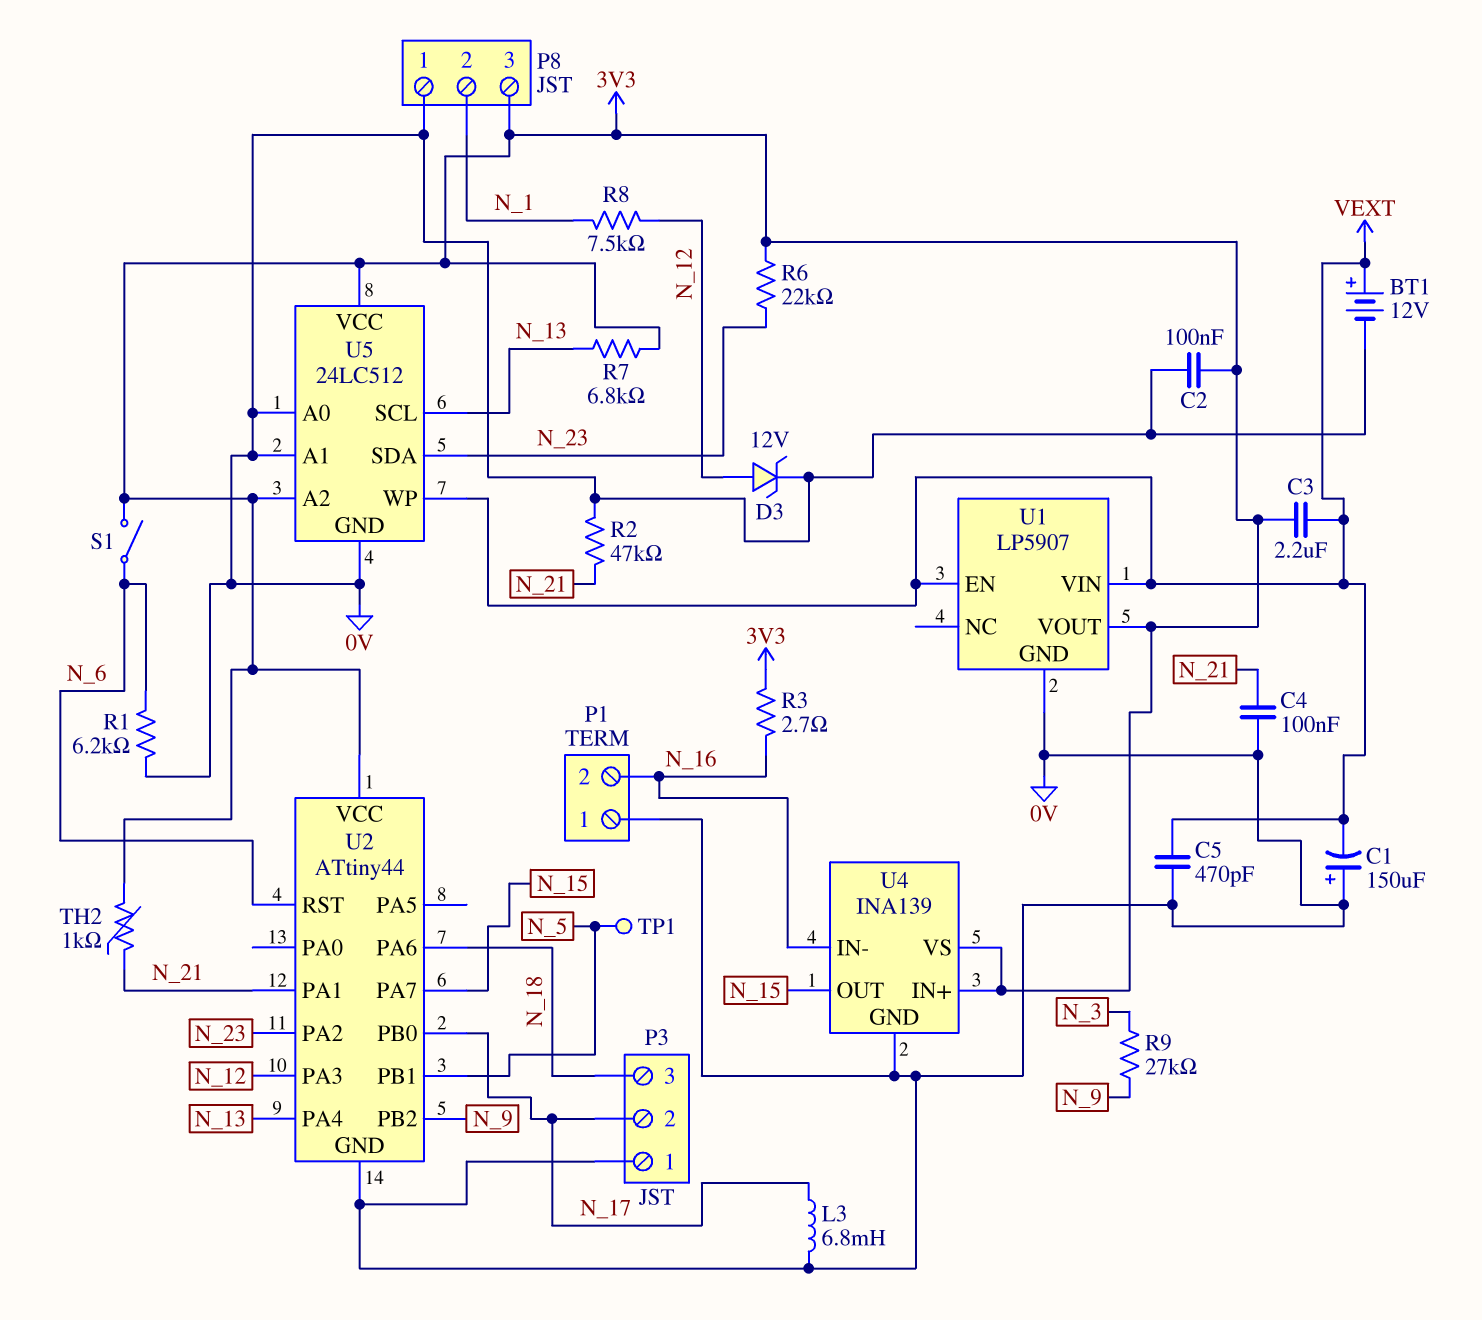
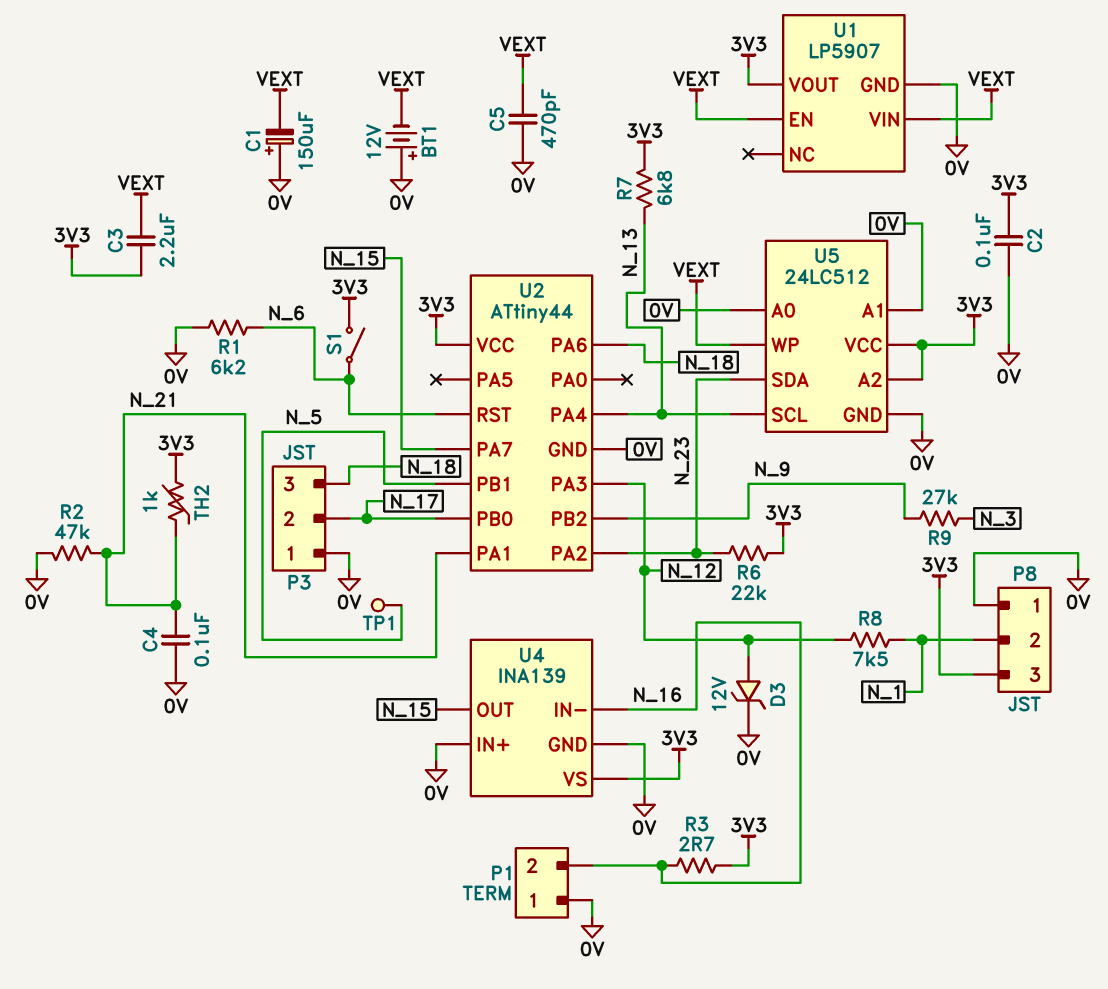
BT1: 12V (plus VEXT, minus 0V) -> 12V (plus 0V, minus VEXT)
L3: 6.8mH (0V, N_17) -> none
U4 pin IN+: 3V3 -> 0V

